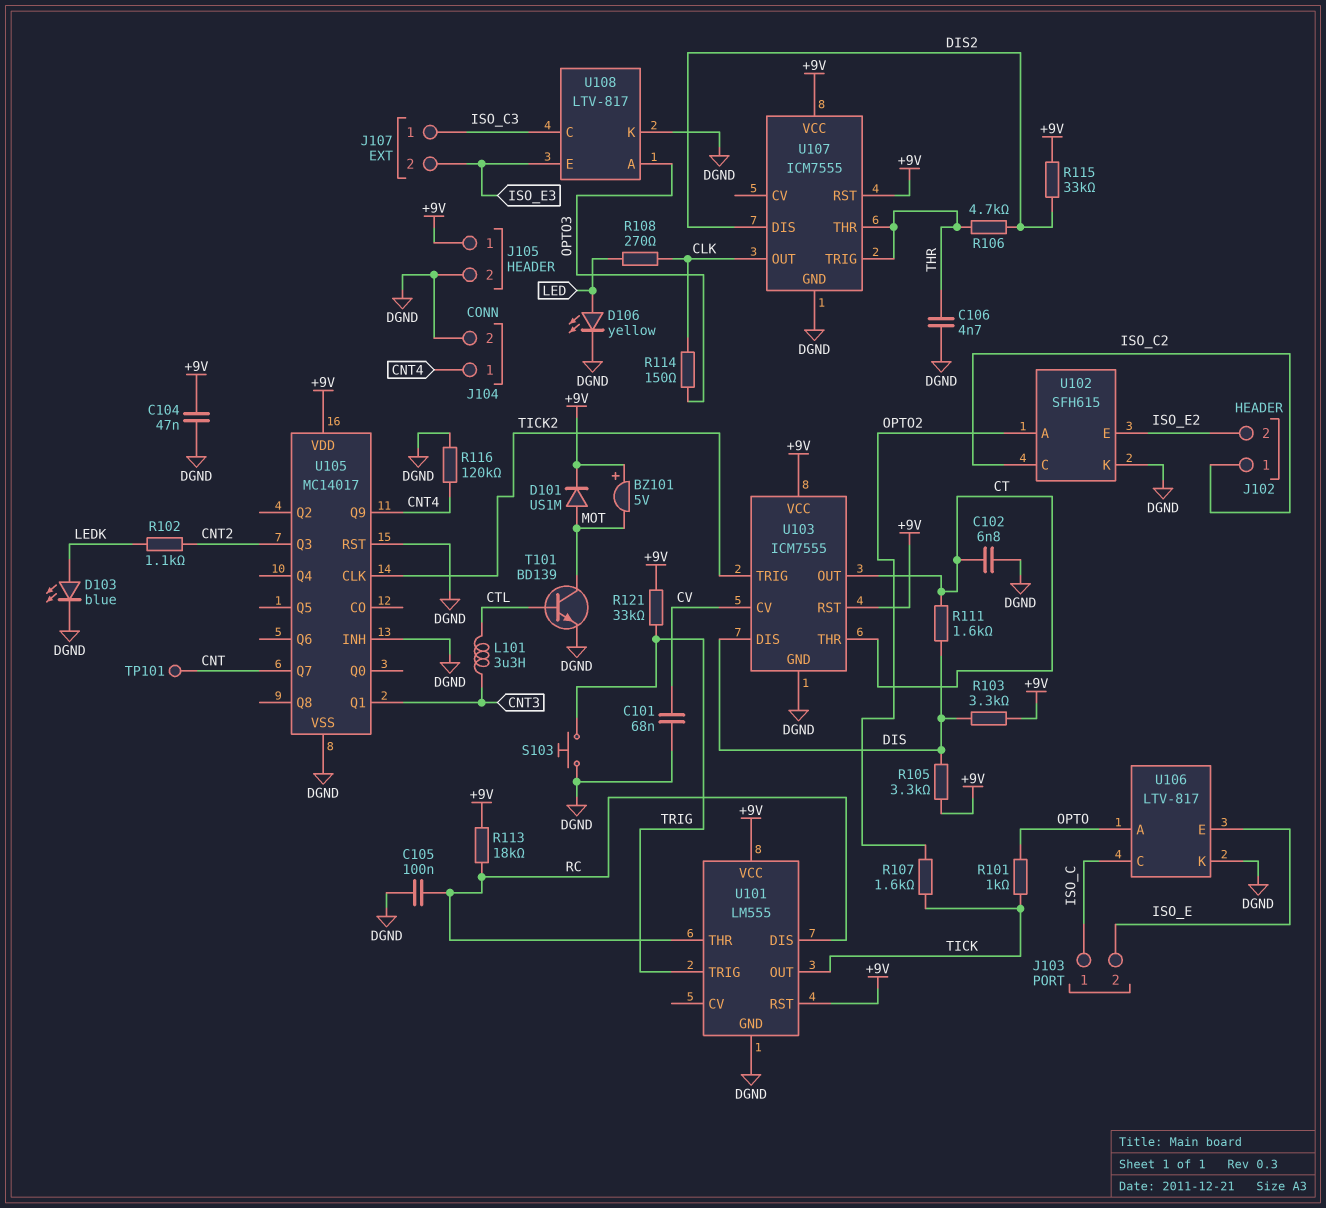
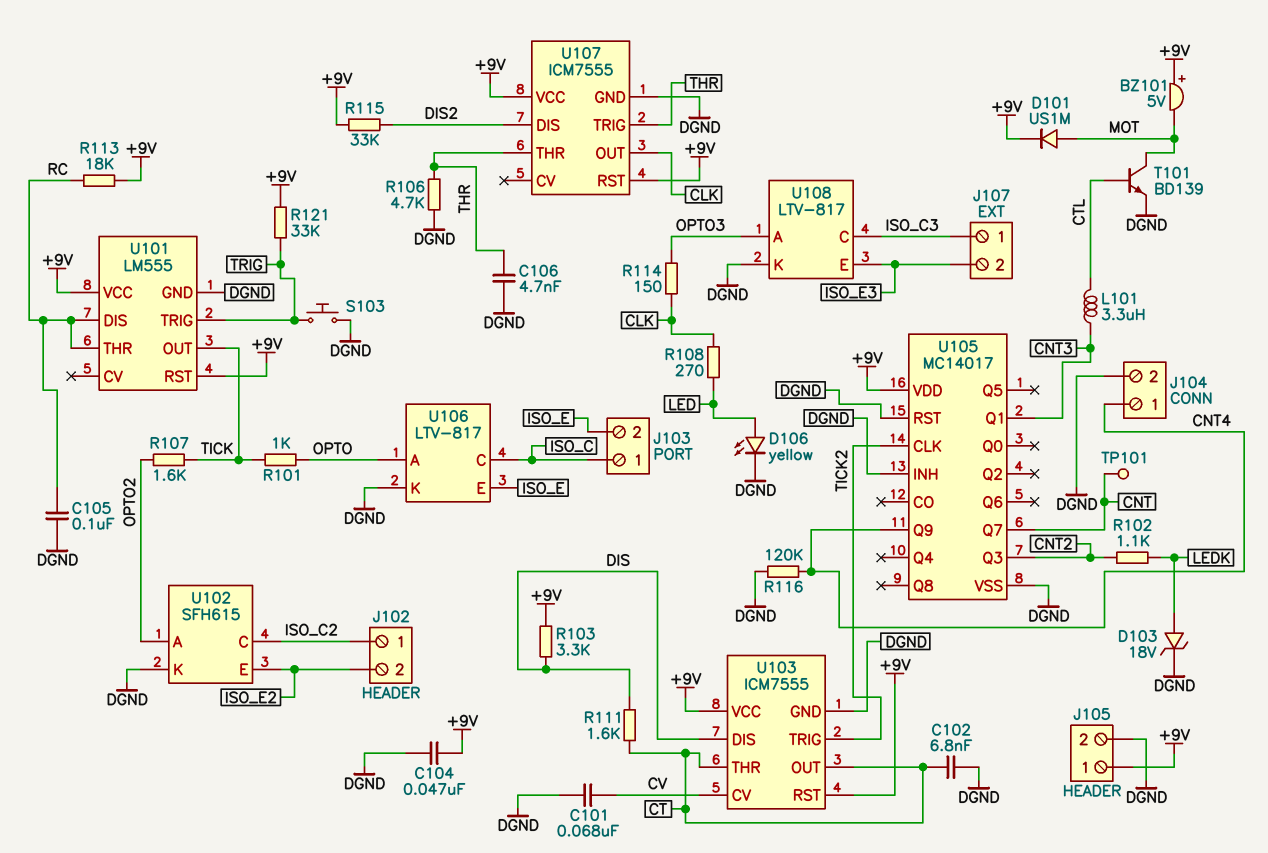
D103: LED blue (A LEDK, K DGND) -> zener 18V (A LEDK, K DGND)
R105: 3.3k (+9V, DIS) -> none
R106: 4.7k (DIS2, THR) -> 4.7k (DGND, THR)

